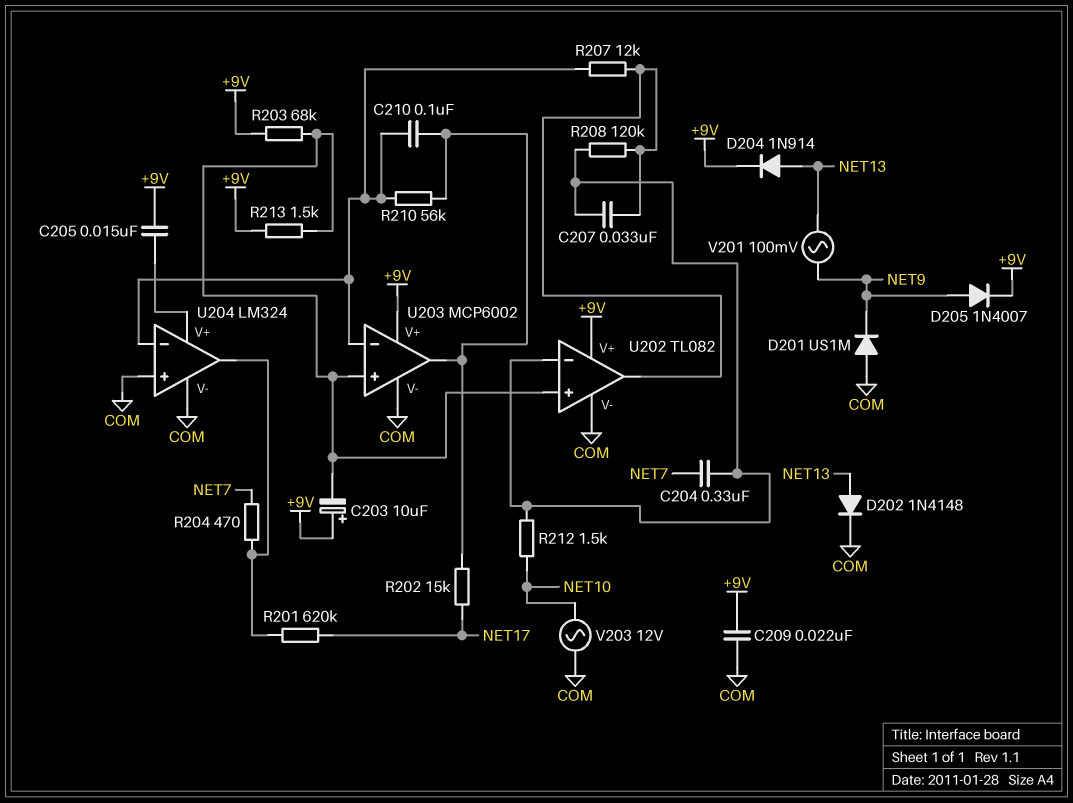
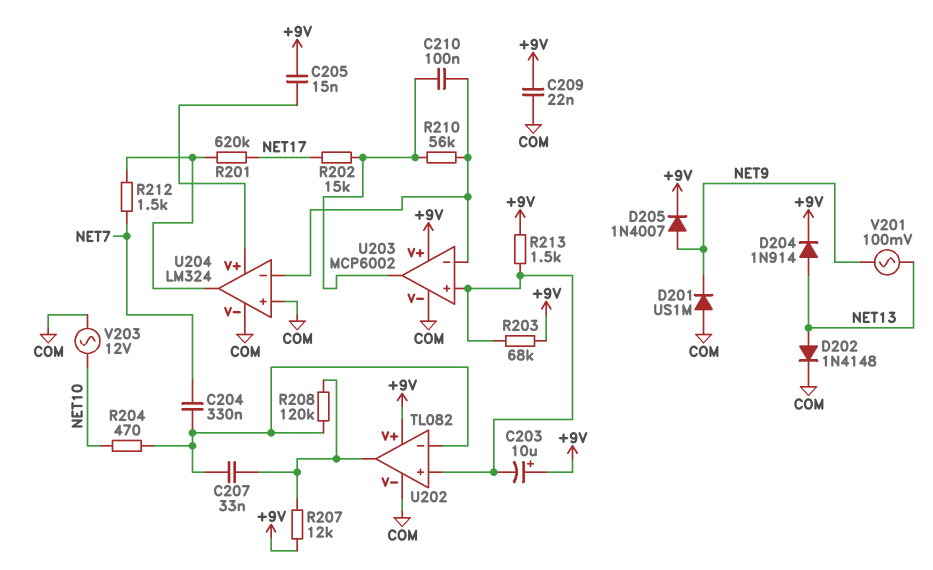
R204: 470 (NET7, U204/out) -> 470 (NET10, U202/in-)
R207: 12k (U202/out, U203/in-) -> 12k (+9V, U202/out)
R212: 1.5k (NET10, U202/in-) -> 1.5k (NET7, U204/out)

